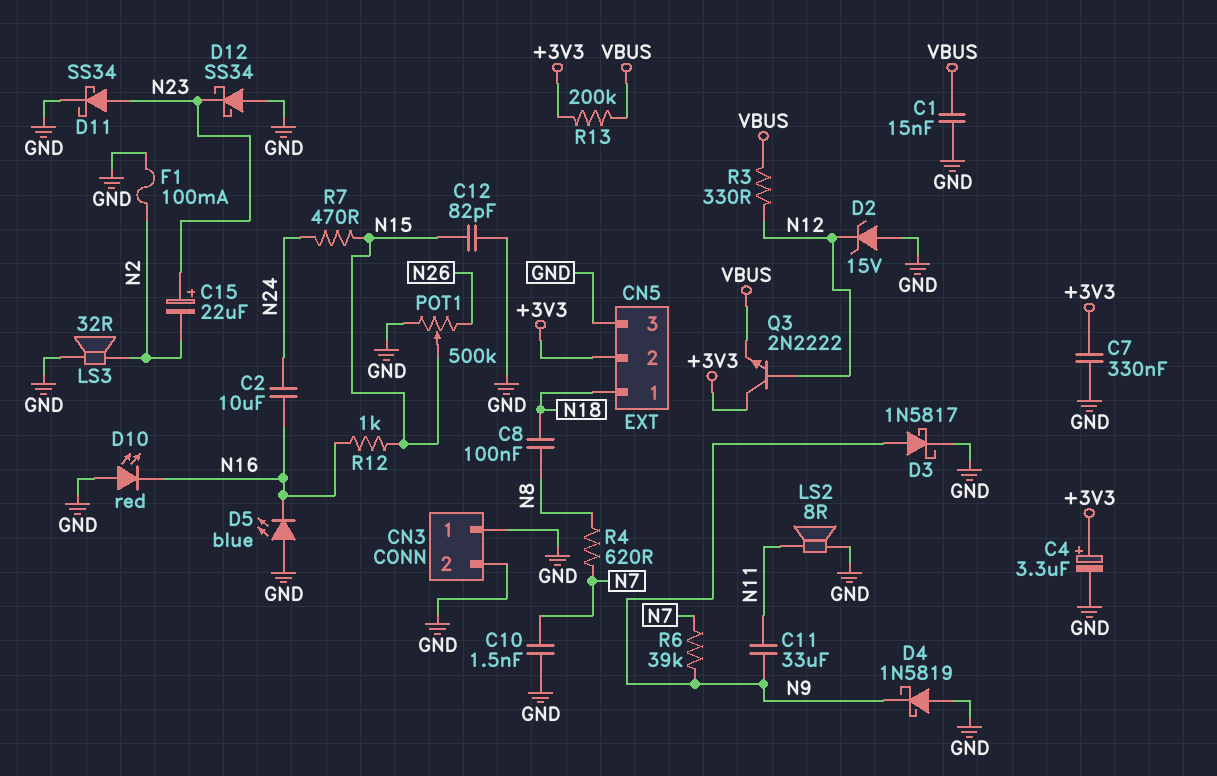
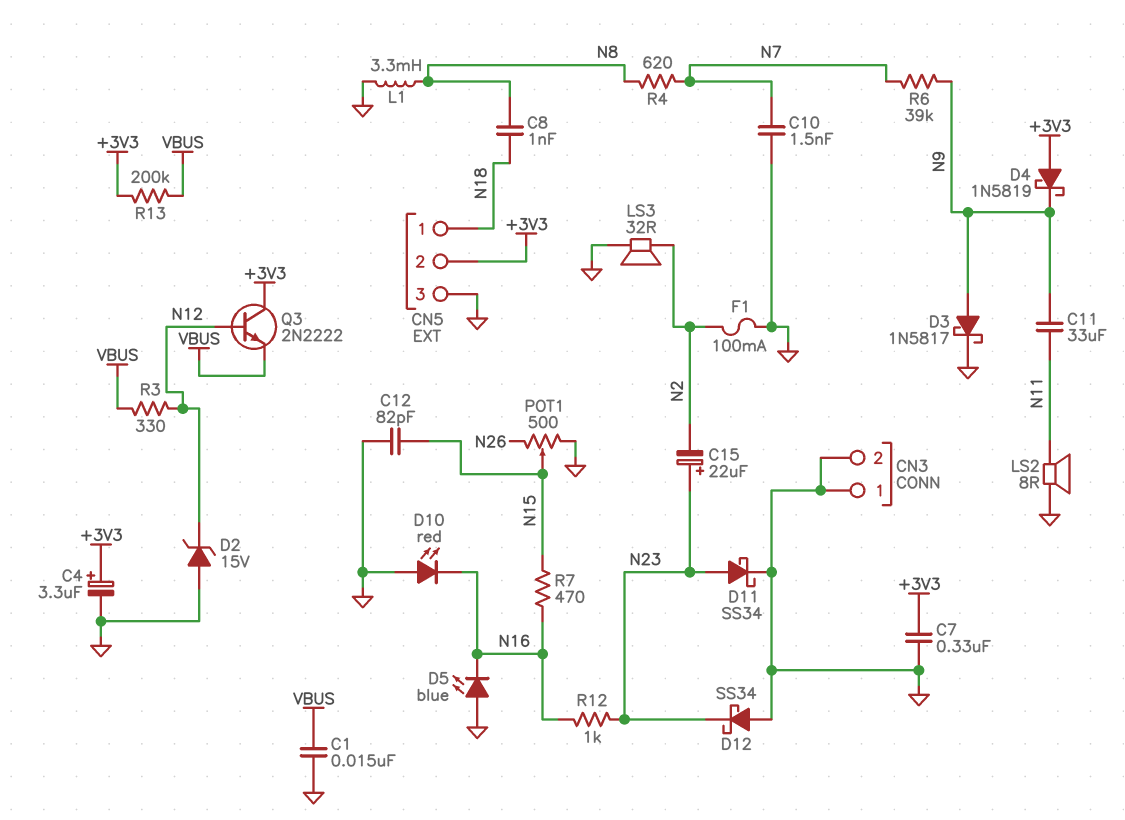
C2: 10uF (N16, N24) -> none
C8: 100nF (N8, N18) -> 1nF (N8, N18)
D4: schottky 1N5819 (A GND, K N9) -> schottky 1N5819 (A +3V3, K N9)
L1: none -> 3.3mH (GND, N8)
POT1: 500k (GND, N26, wiper N15) -> 500 (GND, N26, wiper N15)
R7: 470 (N15, N24) -> 470 (N15, N16)
R12: 1k (N15, N16) -> 1k (N16, N23)

